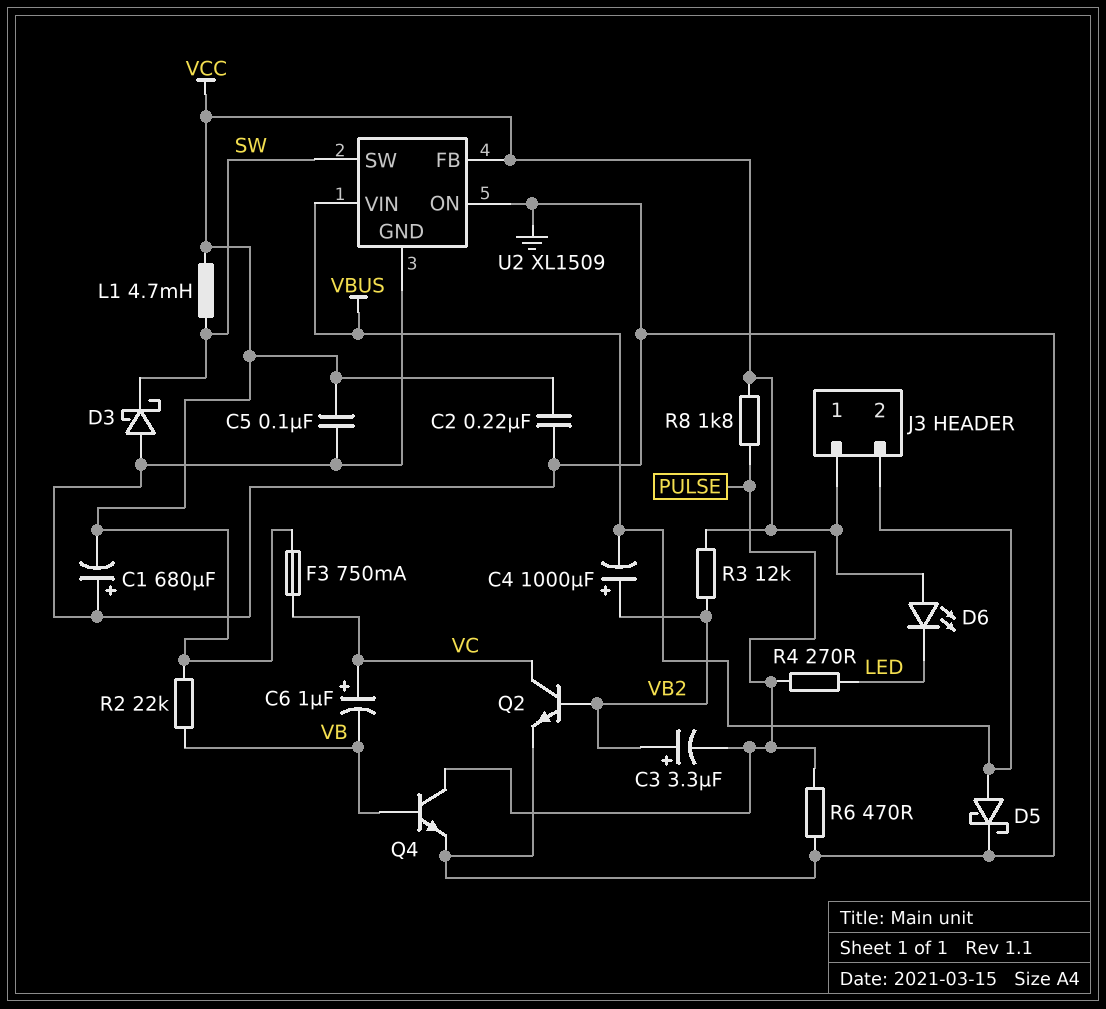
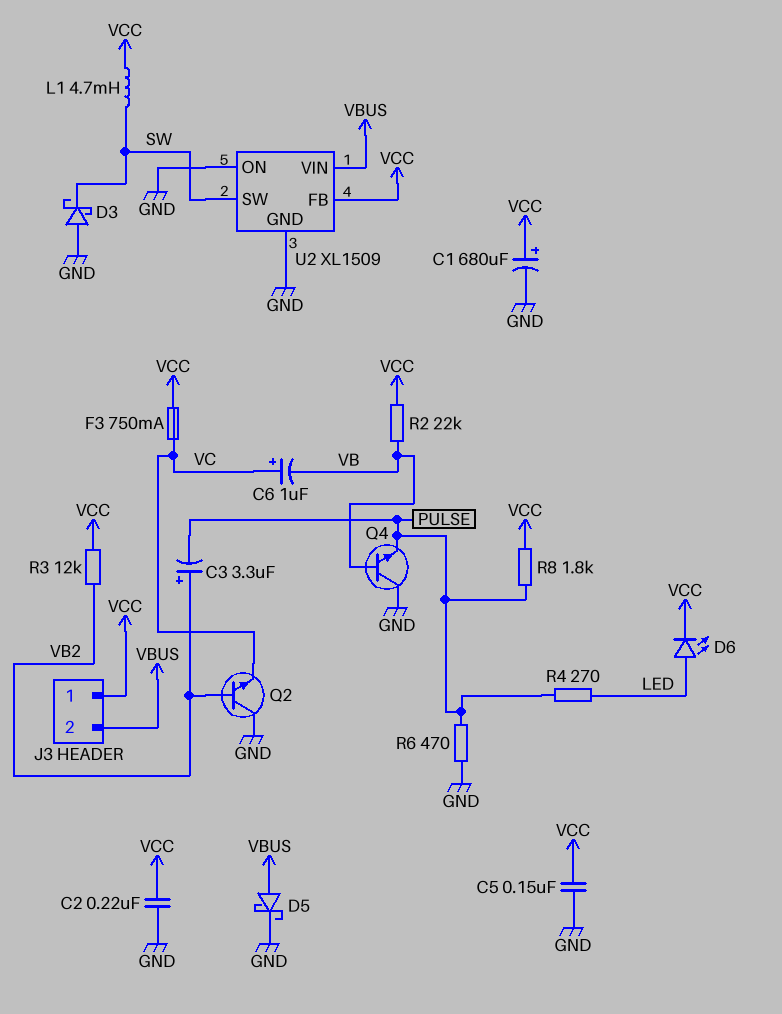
C1: 680uF (plus GND, minus VCC) -> 680uF (plus VCC, minus GND)
C4: 1000uF (plus VB2, minus VBUS) -> none
C5: 100nF (GND, VCC) -> 150nF (GND, VCC)
D6: LED (A VCC, K LED) -> LED (A LED, K VCC)
Q2: NPN (B VB2, C VC, E GND) -> NPN (B VB2, C GND, E VC)
Q4: NPN (B VB, C PULSE, E GND) -> NPN (B VB, C GND, E PULSE)

